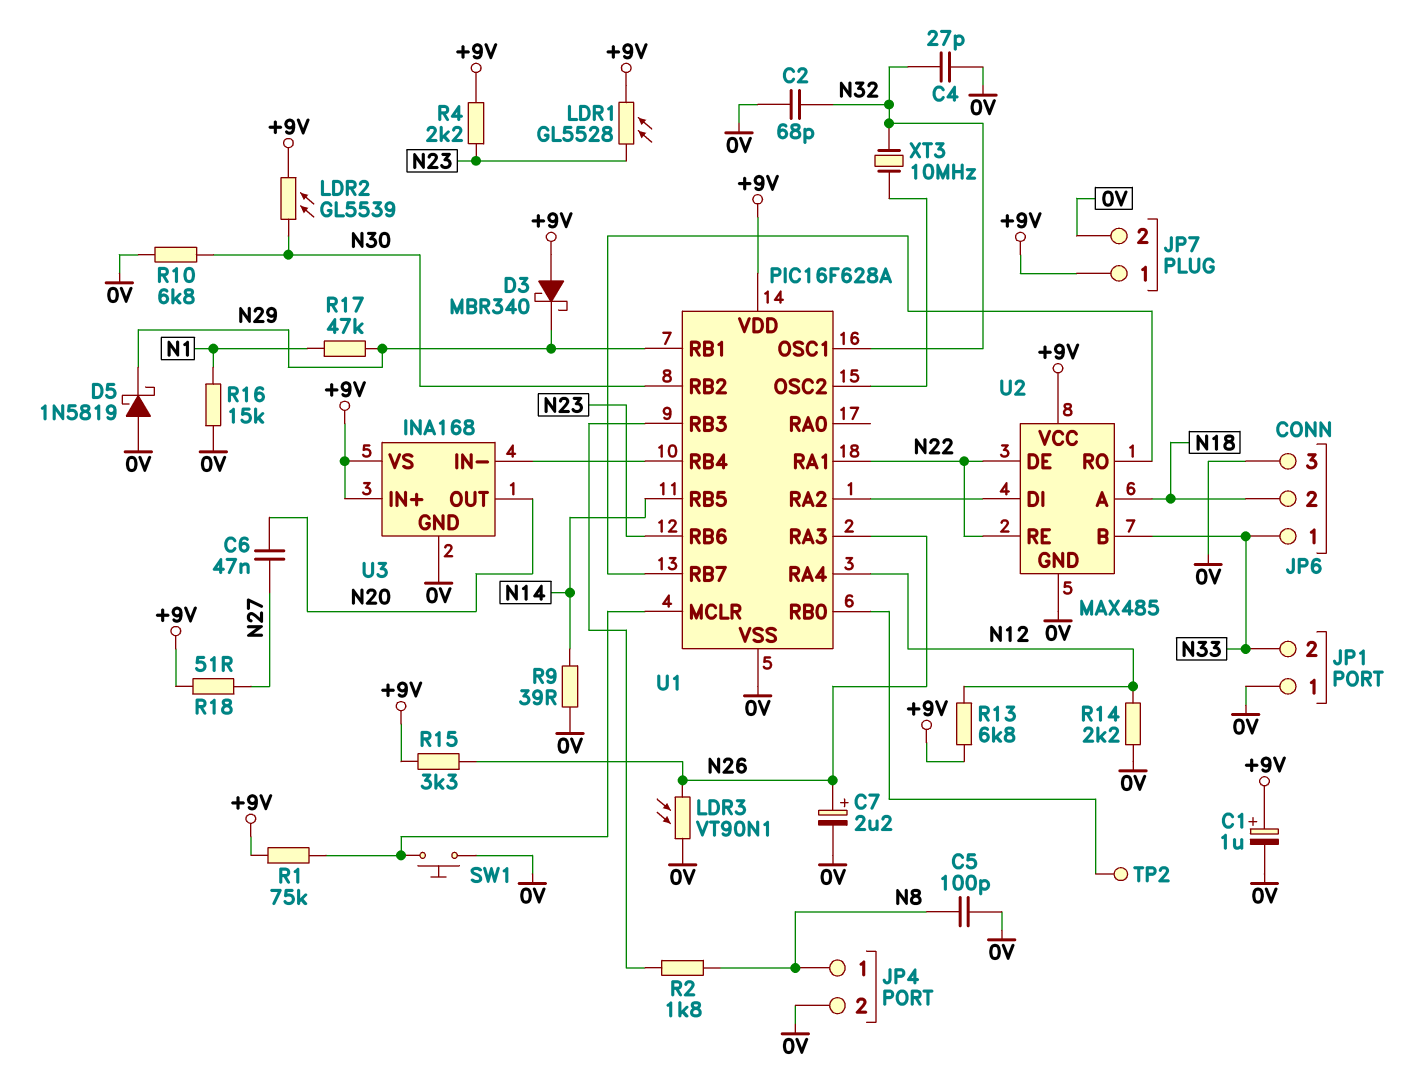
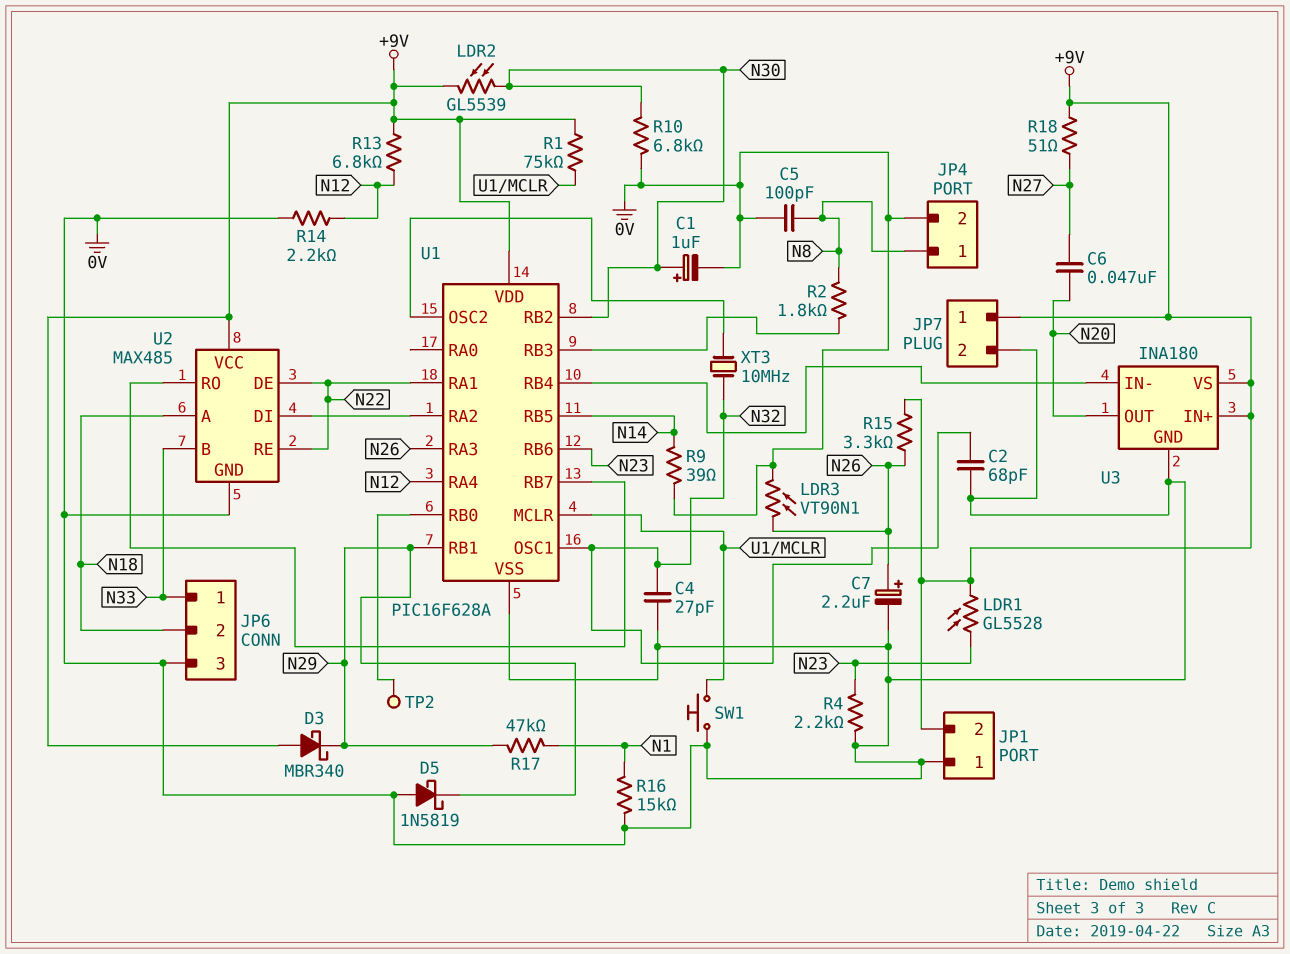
C1: 1uF (plus +9V, minus 0V) -> 1uF (plus N30, minus 0V)
JP1 pin 2: N33 -> +9V
R4: 2.2k (+9V, N23) -> 2.2k (0V, N23)
U3: INA168 -> INA180

